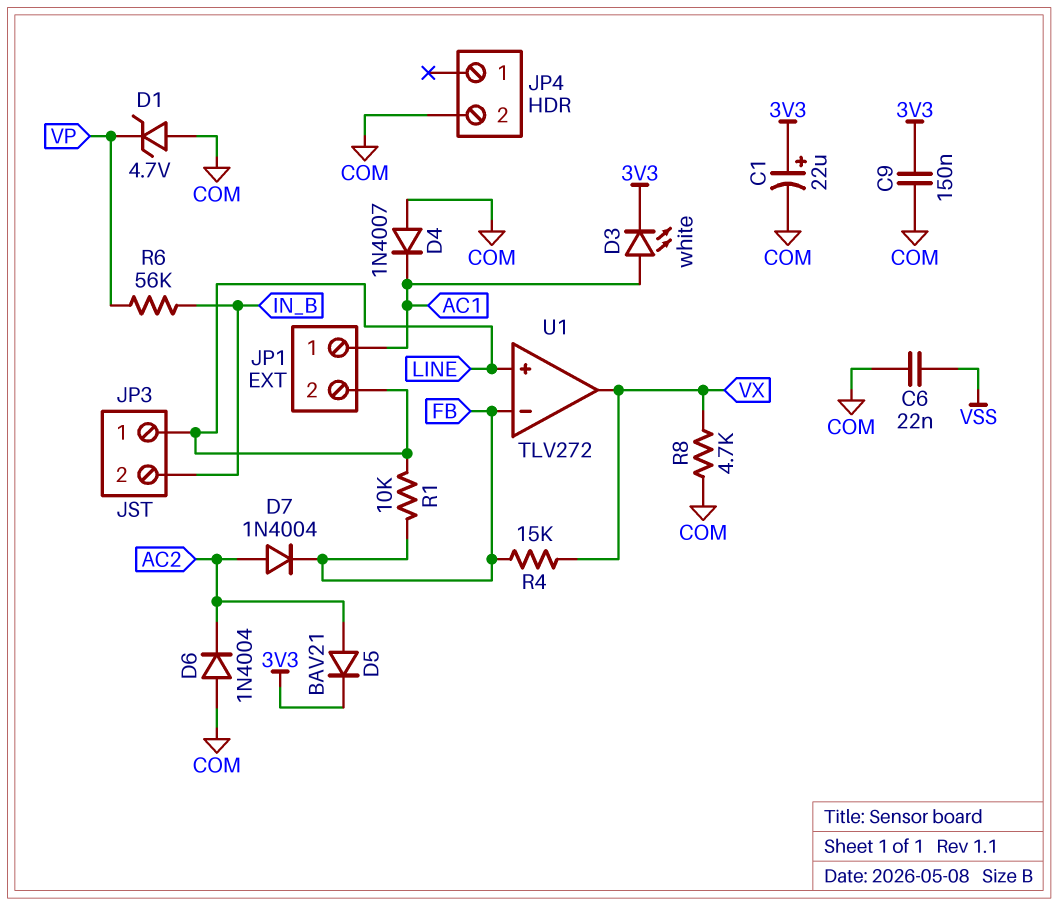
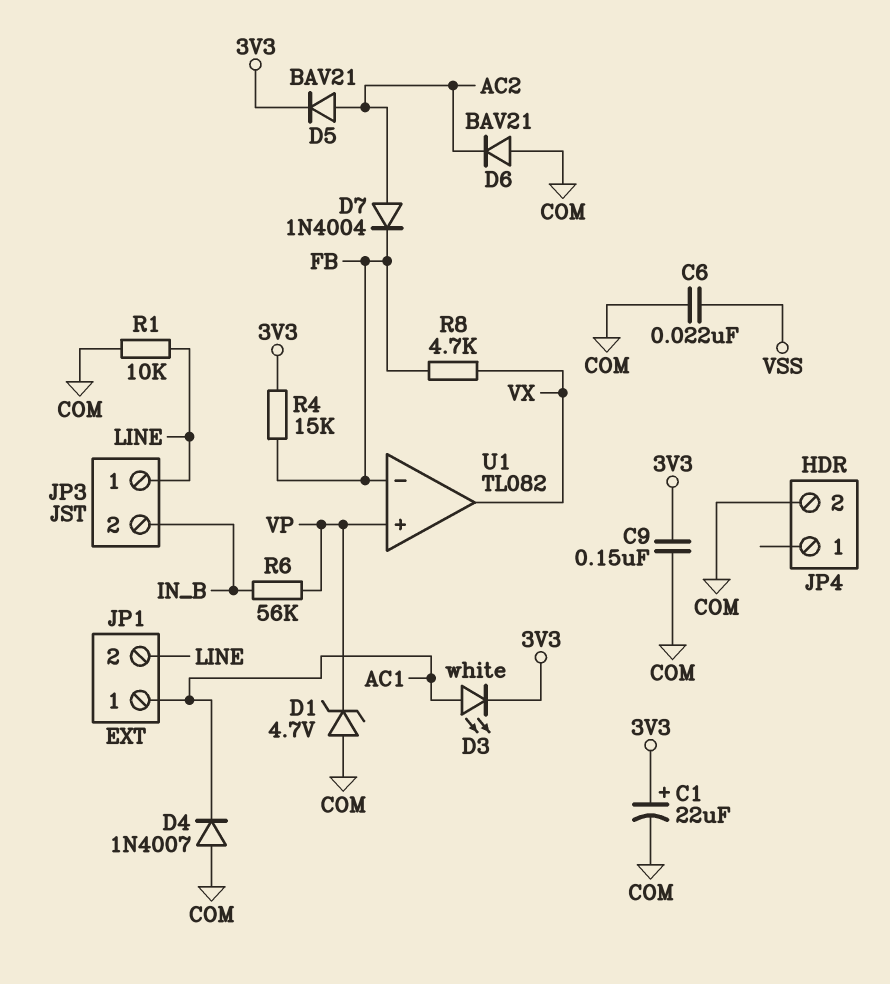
D6: diode 1N4004 (A COM, K AC2) -> diode BAV21 (A COM, K AC2)
R1: 10k (FB, LINE) -> 10k (COM, LINE)
R4: 15k (FB, VX) -> 15k (3V3, FB)
R8: 4.7k (COM, VX) -> 4.7k (FB, VX)
U1: TLV272 -> TL082
U1 pin in+: LINE -> VP

